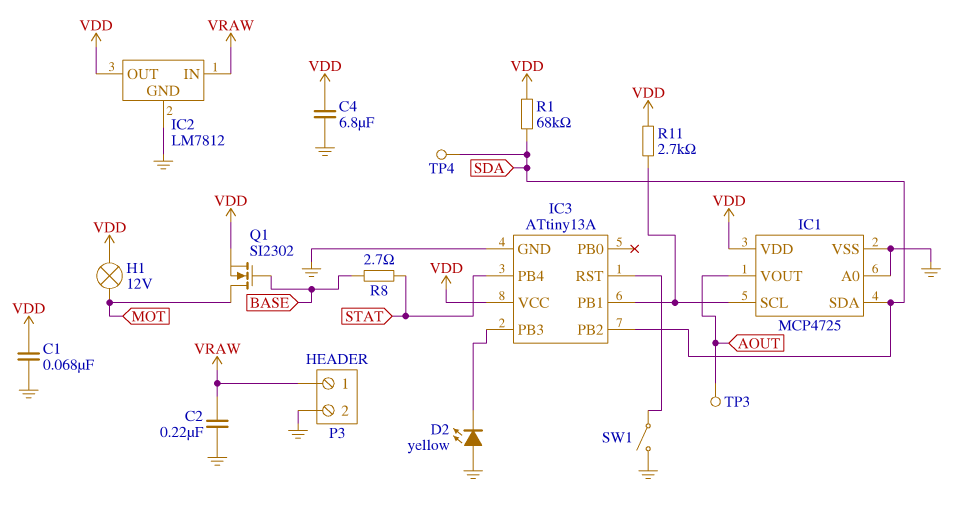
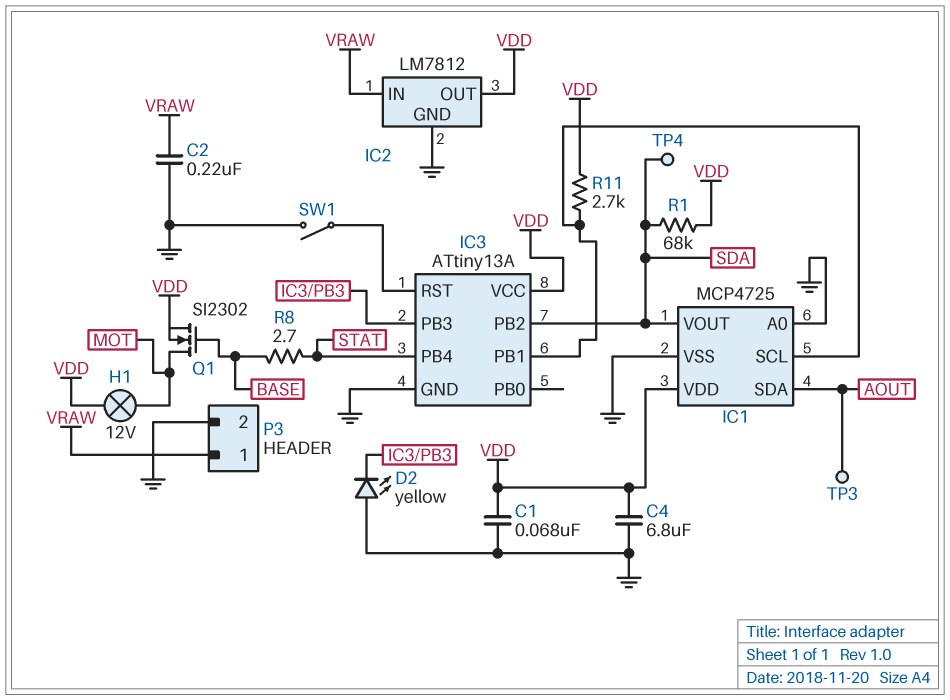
IC1 pin SDA: SDA -> AOUT
IC1 pin VOUT: AOUT -> SDA

